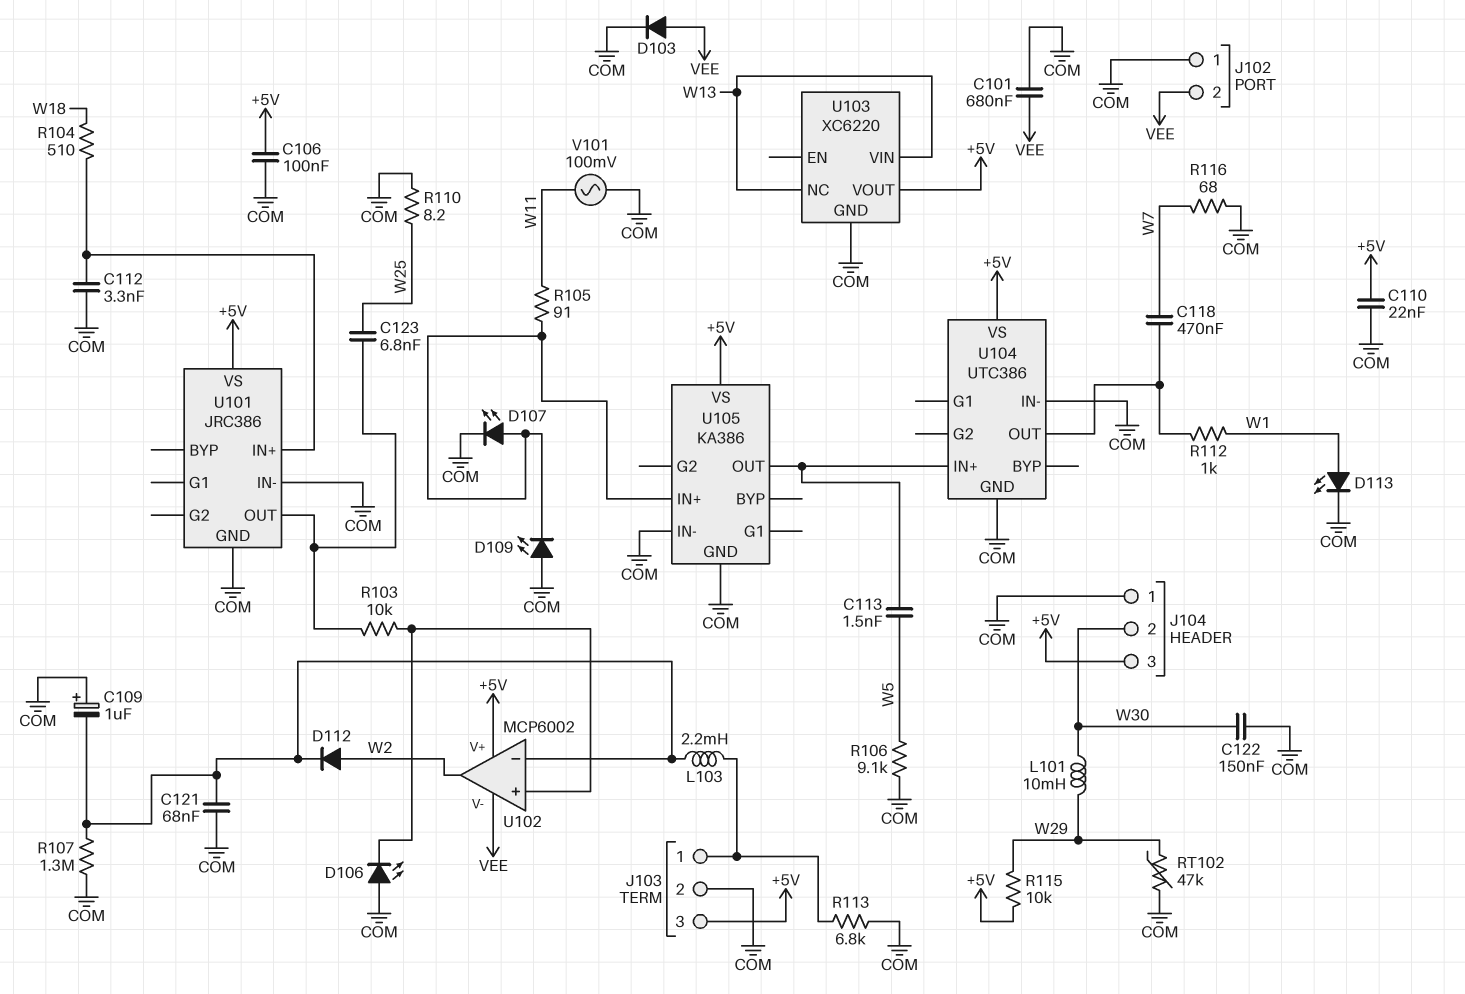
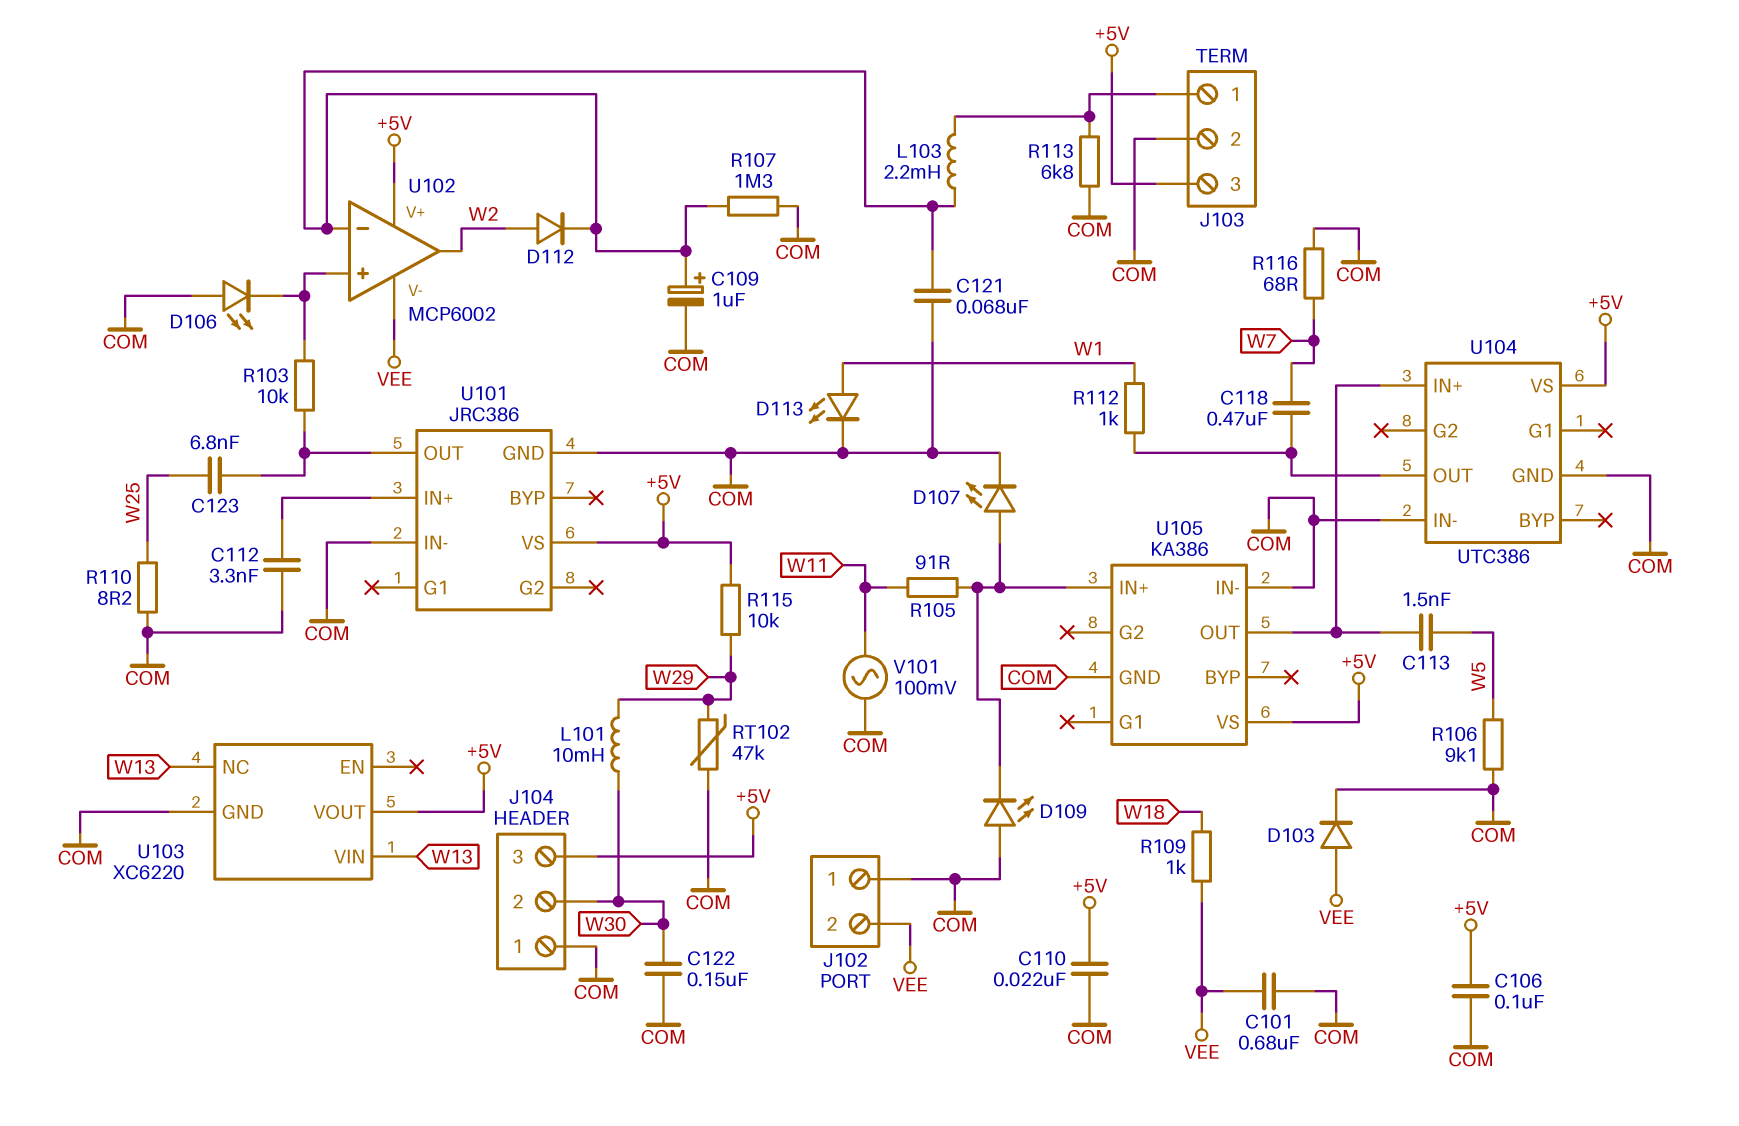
C109: 1uF (plus COM, minus U102/in-) -> 1uF (plus U102/in-, minus COM)
R104: 510 (U101/IN+, W18) -> none
R109: none -> 1k (VEE, W18)

